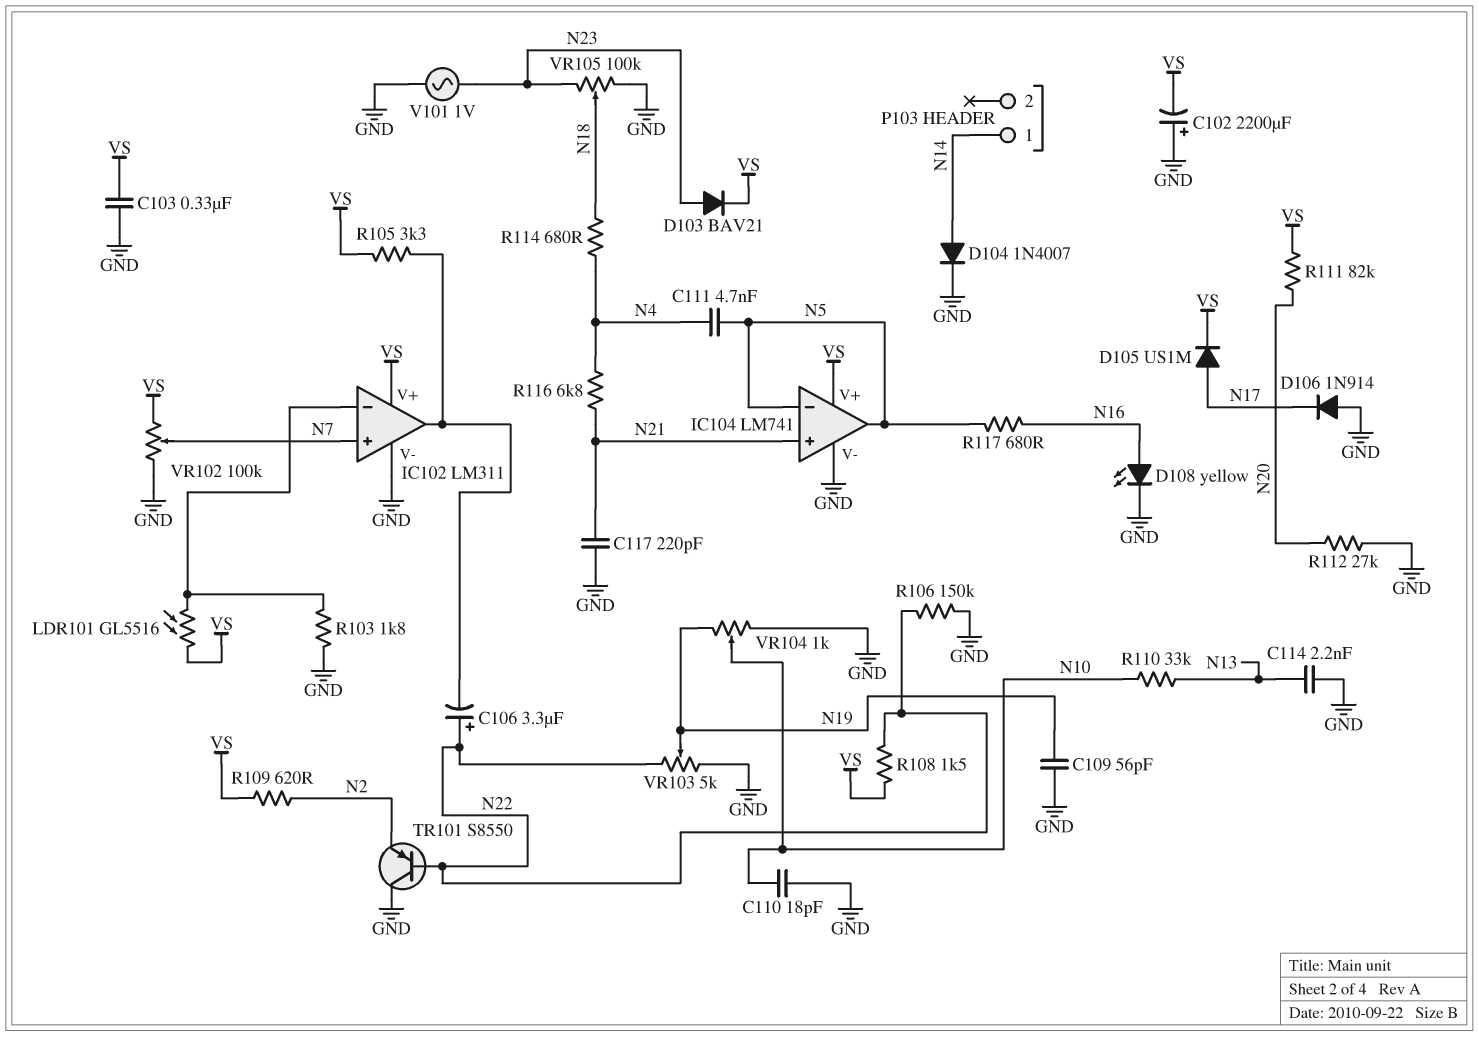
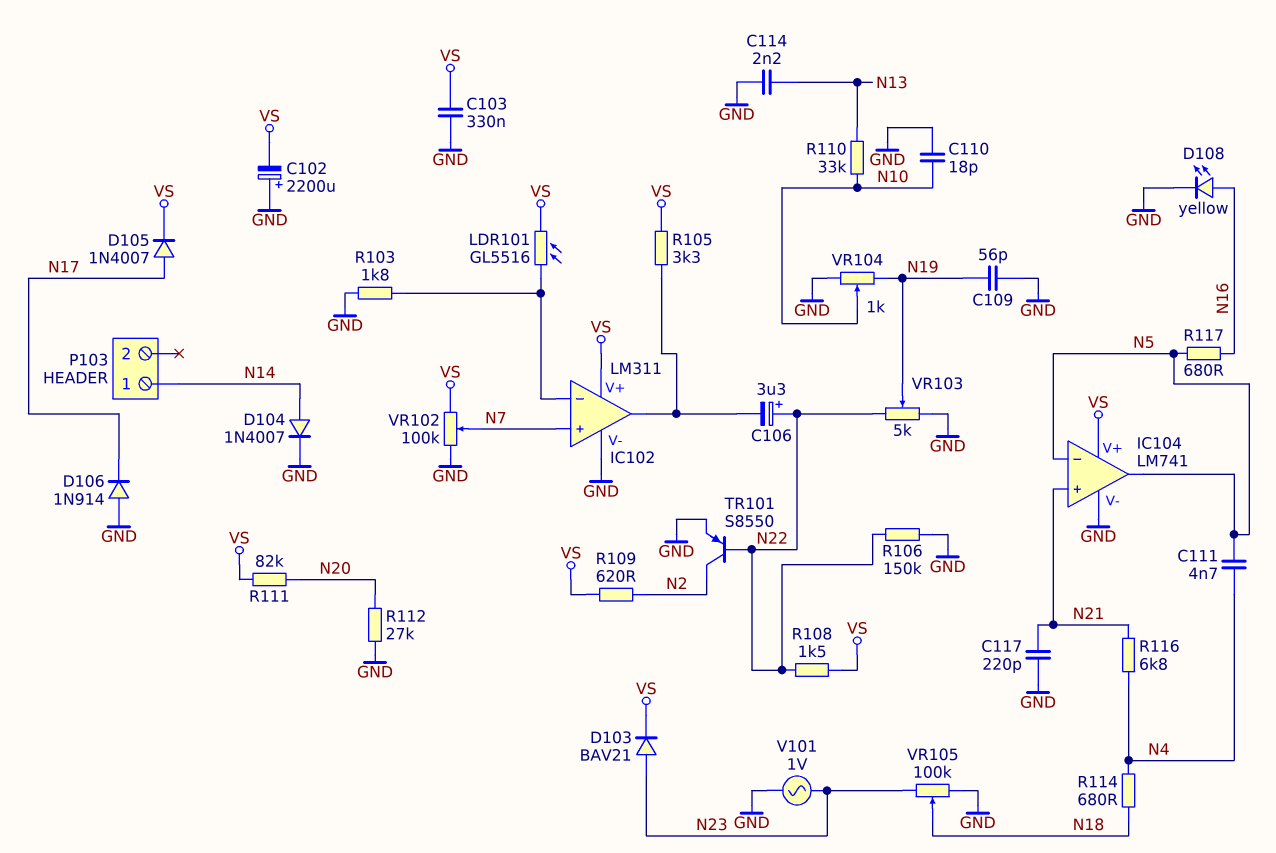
D105: diode US1M (A N17, K VS) -> diode 1N4007 (A N17, K VS)
TR101: PNP S8550 (B N22, C GND, E N2) -> PNP S8550 (B N22, C N2, E GND)

